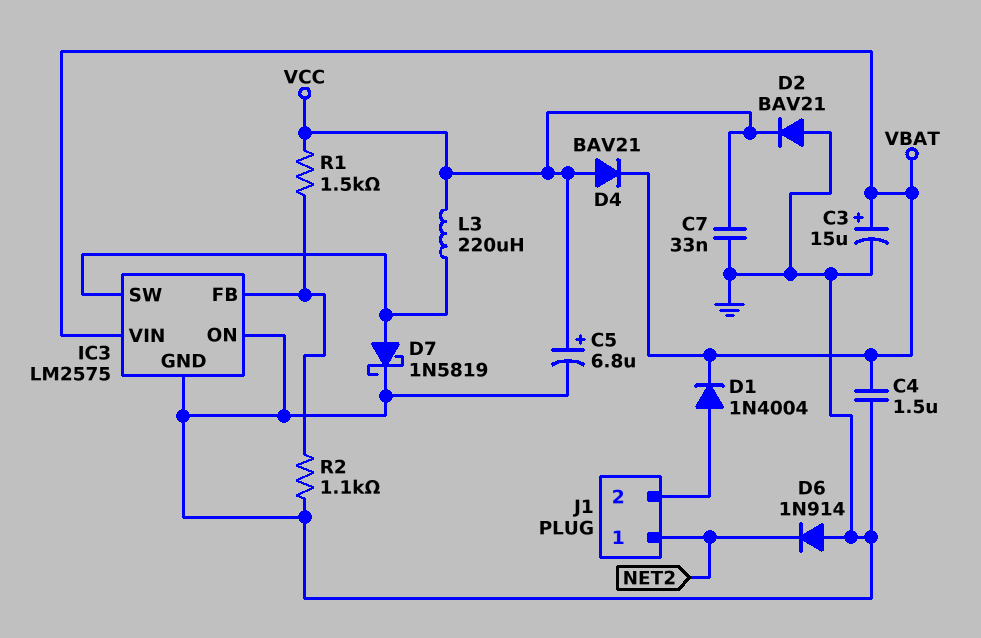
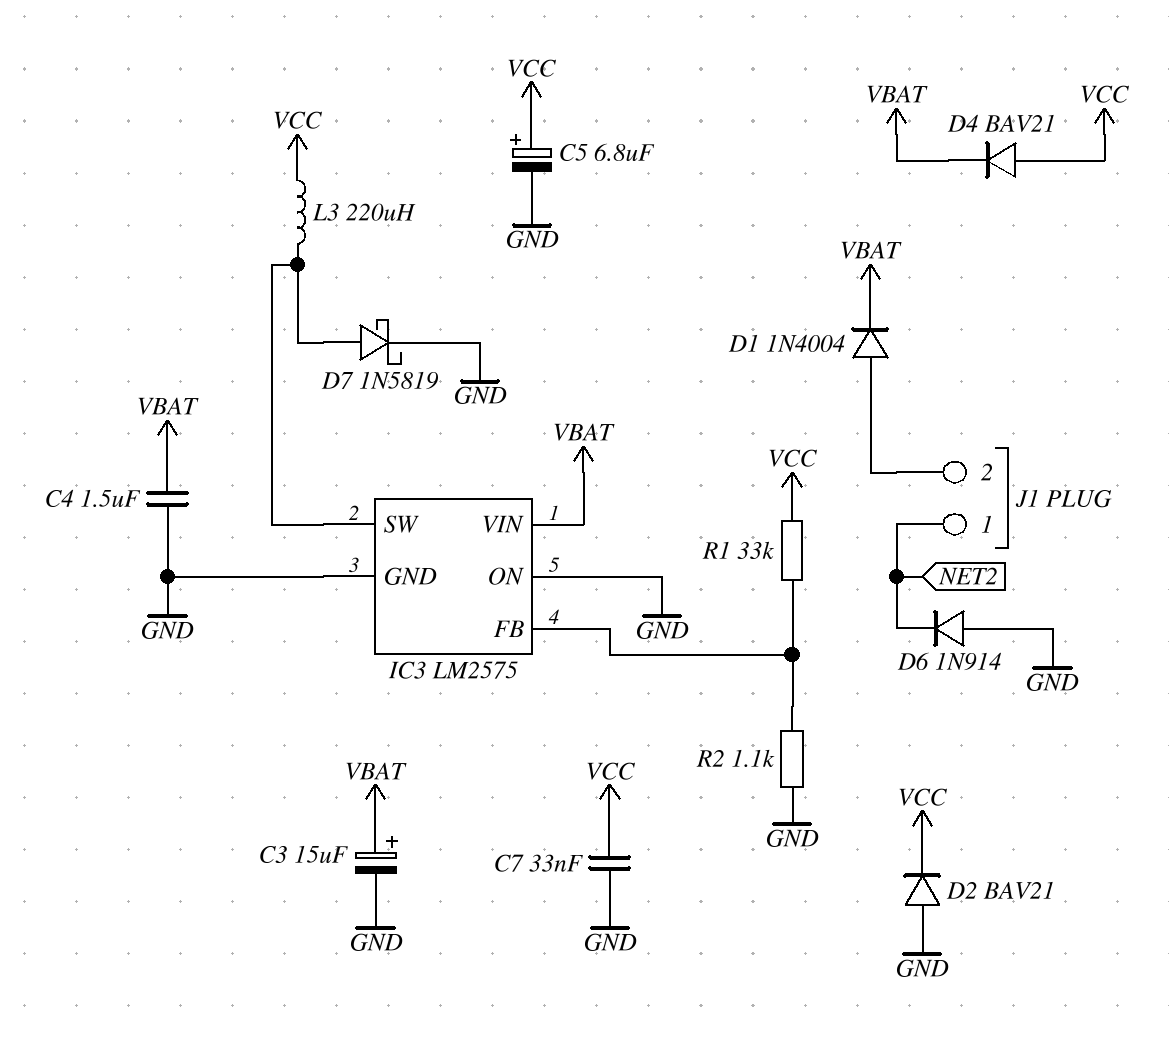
R1: 1.5k (IC3/FB, VCC) -> 33k (IC3/FB, VCC)

